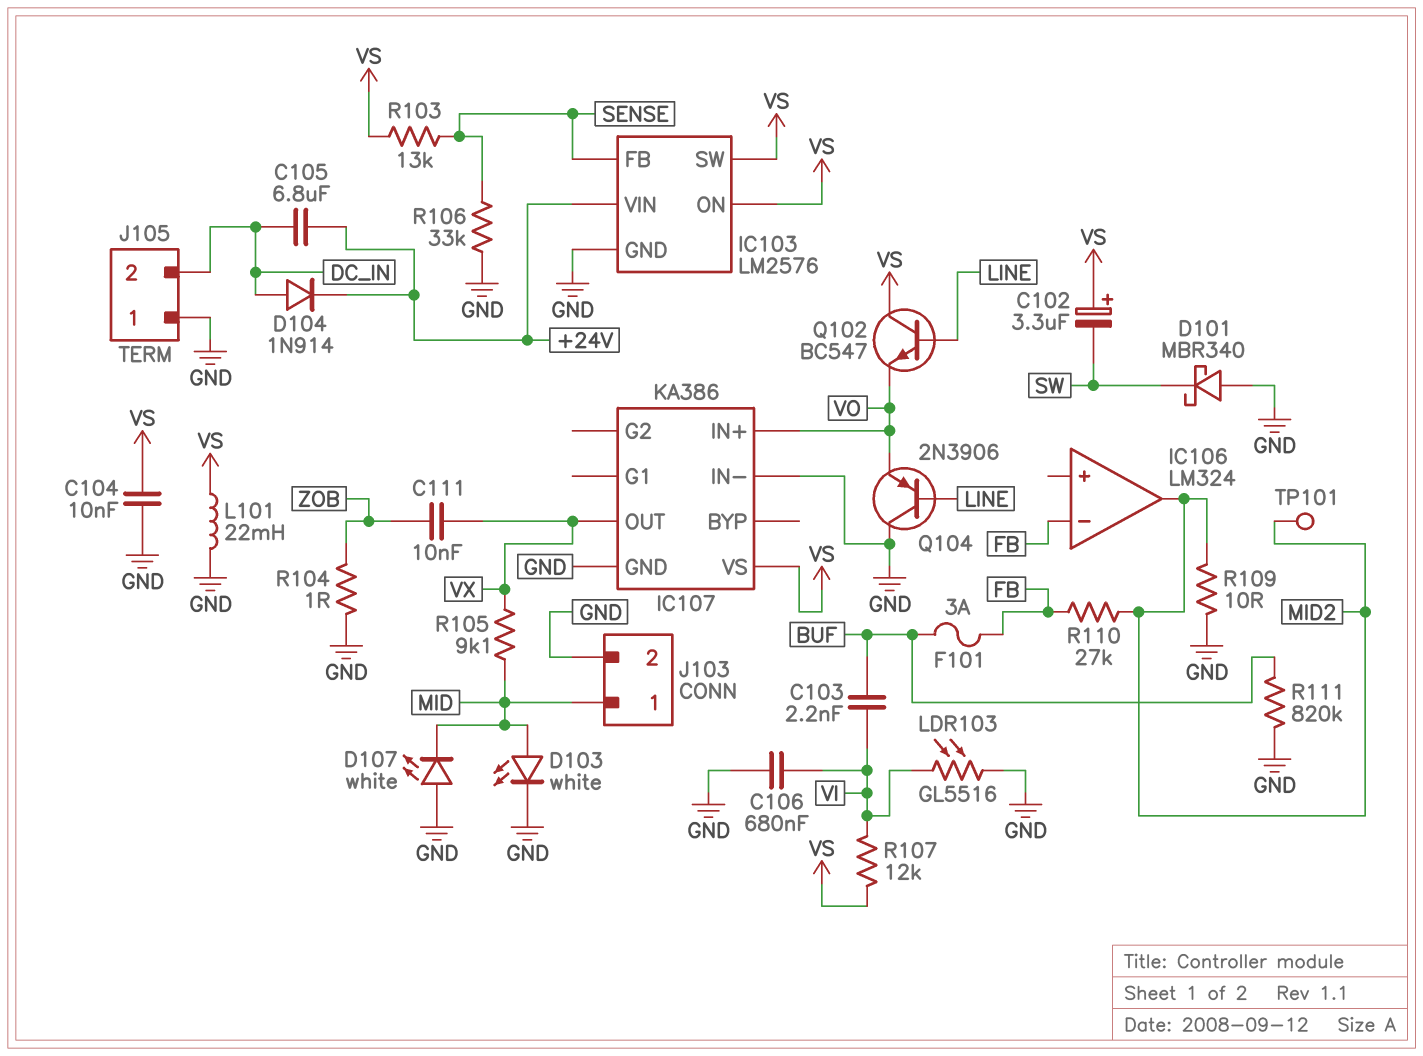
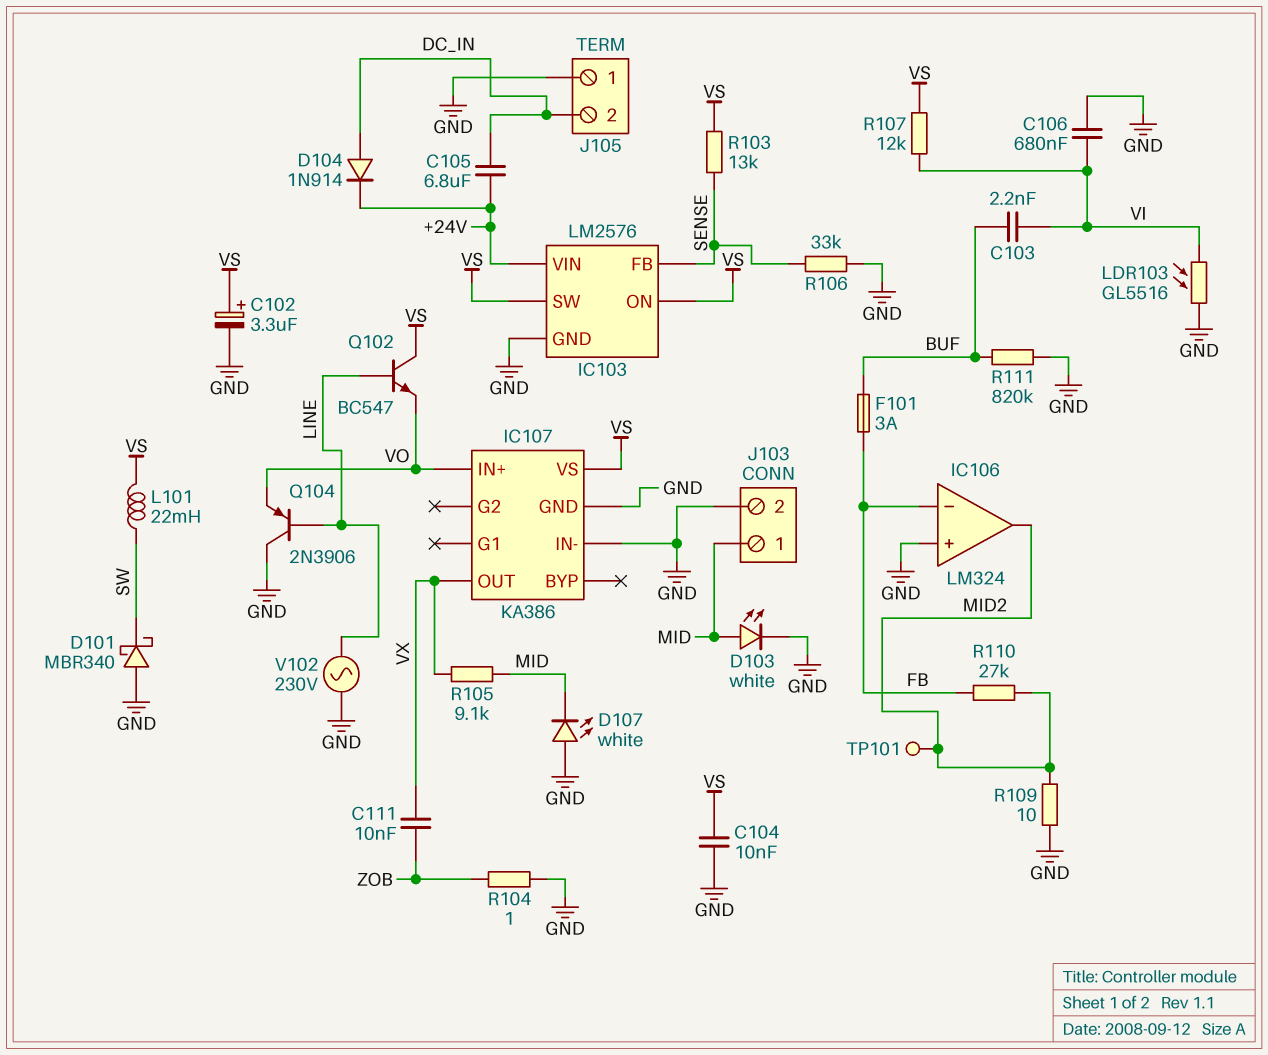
C102: 3.3uF (plus VS, minus SW) -> 3.3uF (plus VS, minus GND)
IC106 pin in+: none -> GND
L101: 22mH (GND, VS) -> 22mH (SW, VS)
V102: none -> AC 230V (GND, LINE)

